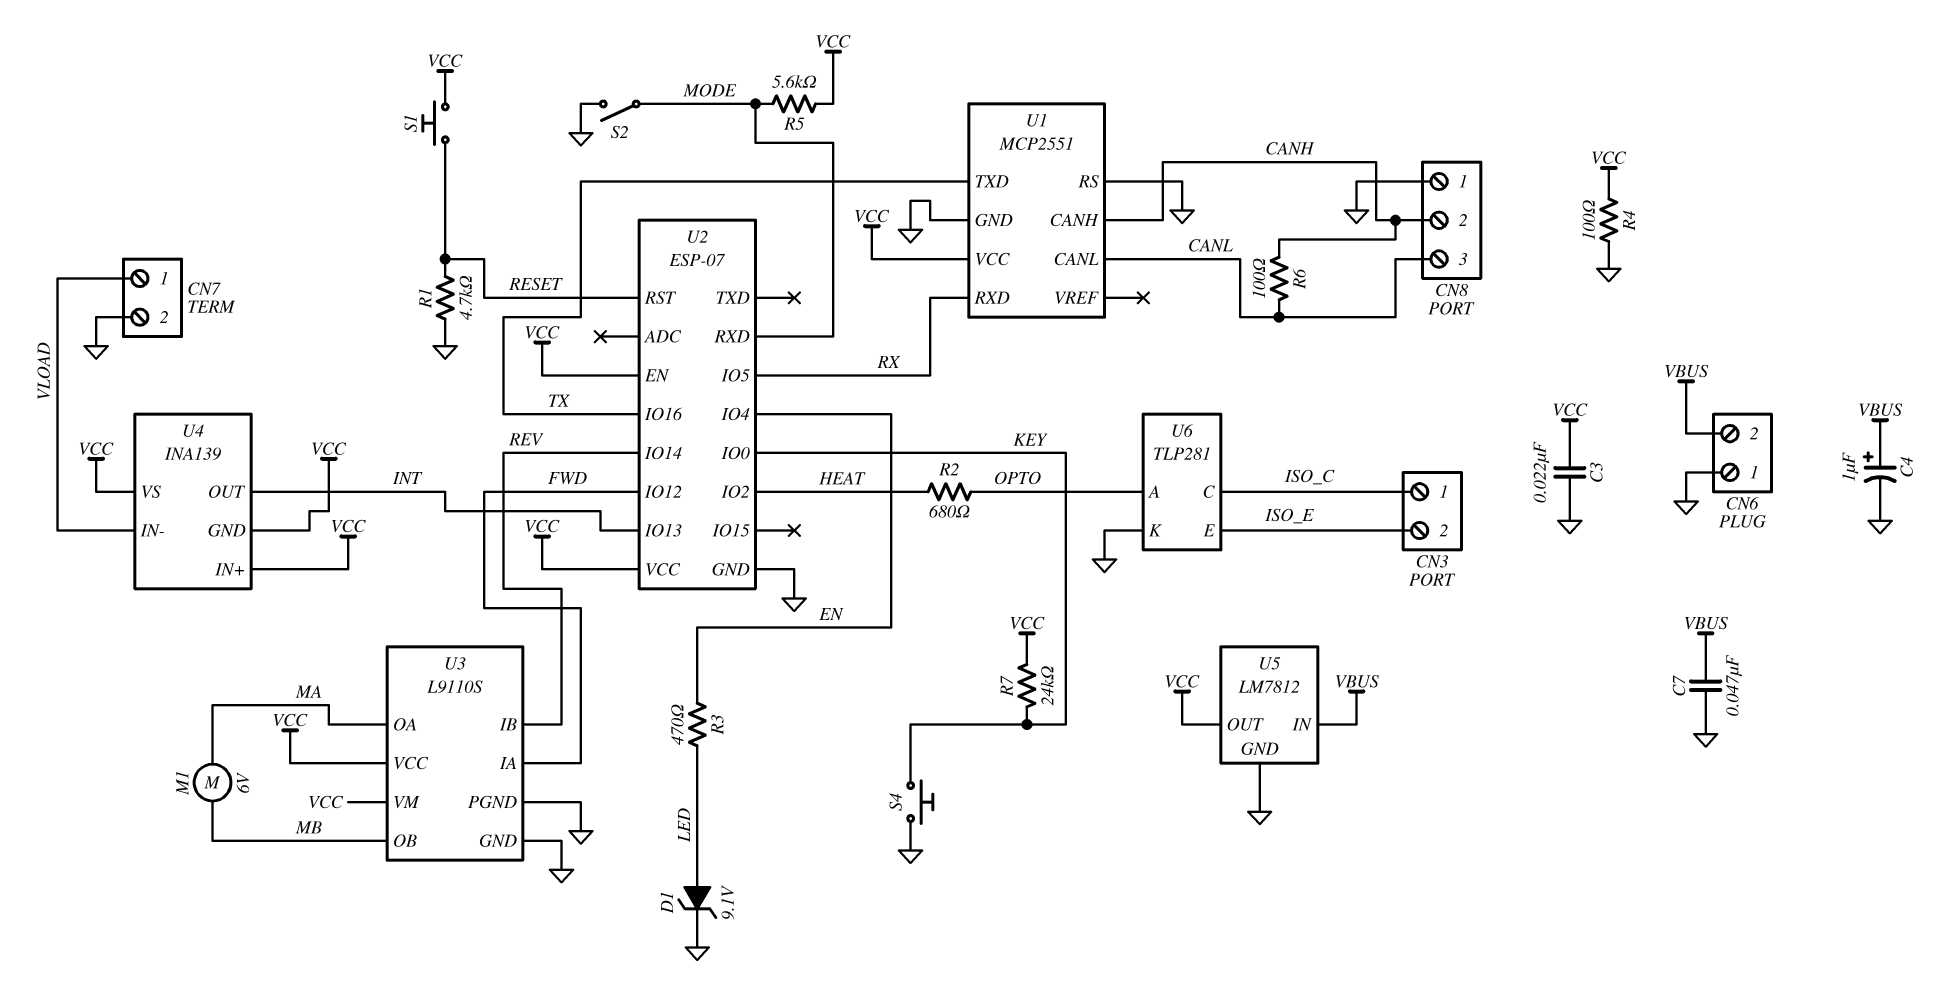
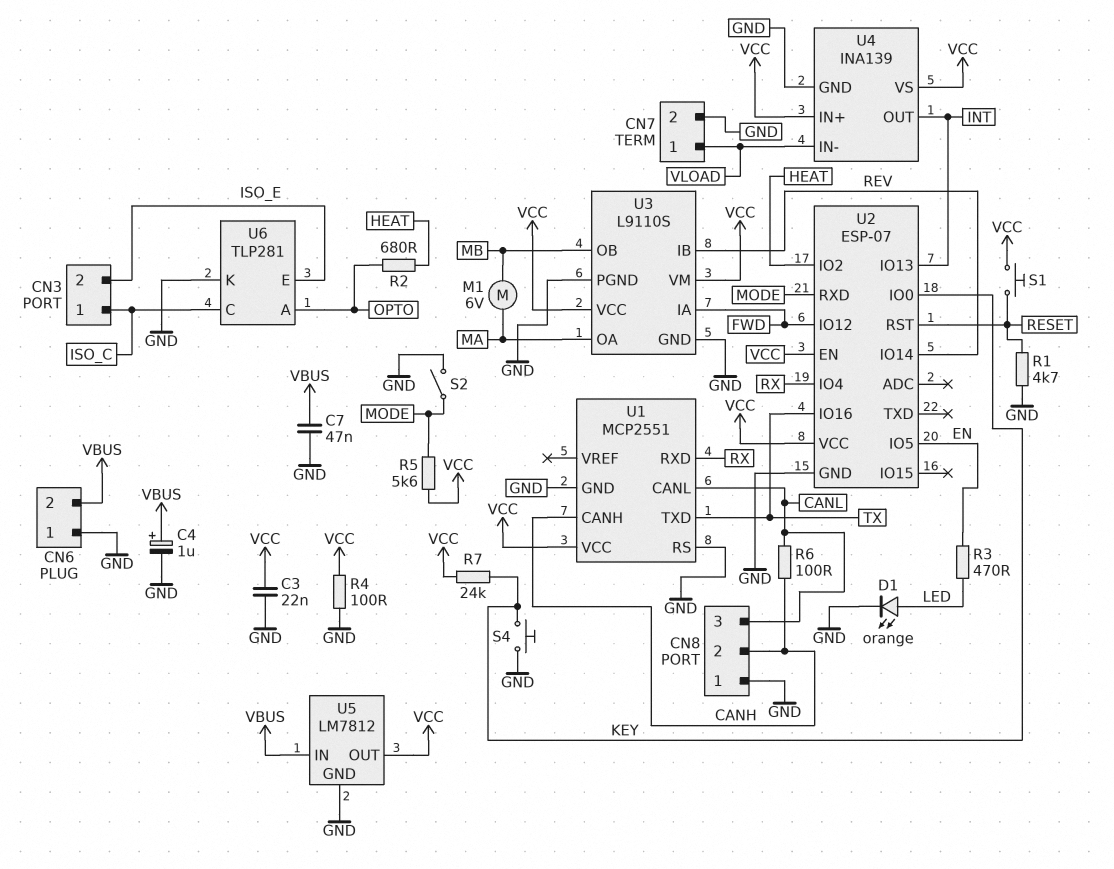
D1: zener 9.1V (A LED, K GND) -> LED orange (A LED, K GND)
U2 pin IO4: EN -> RX
U2 pin IO5: RX -> EN
U4 pin GND: VCC -> GND

